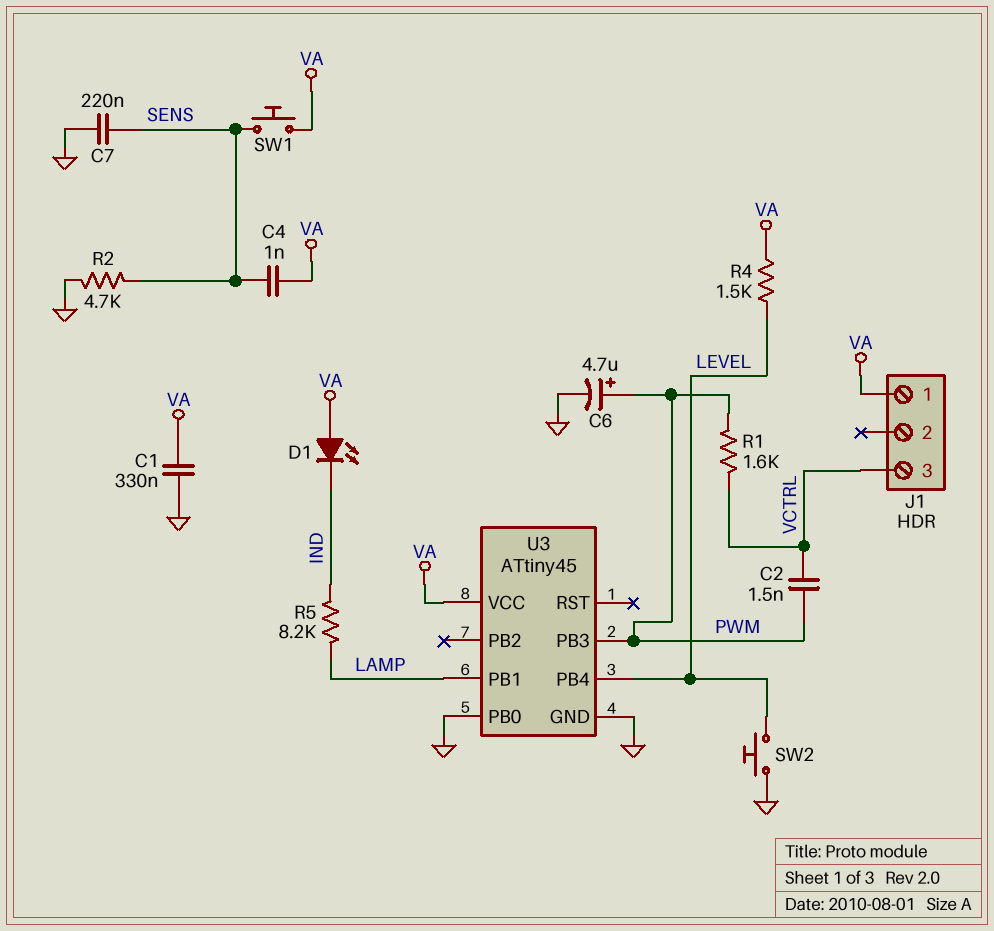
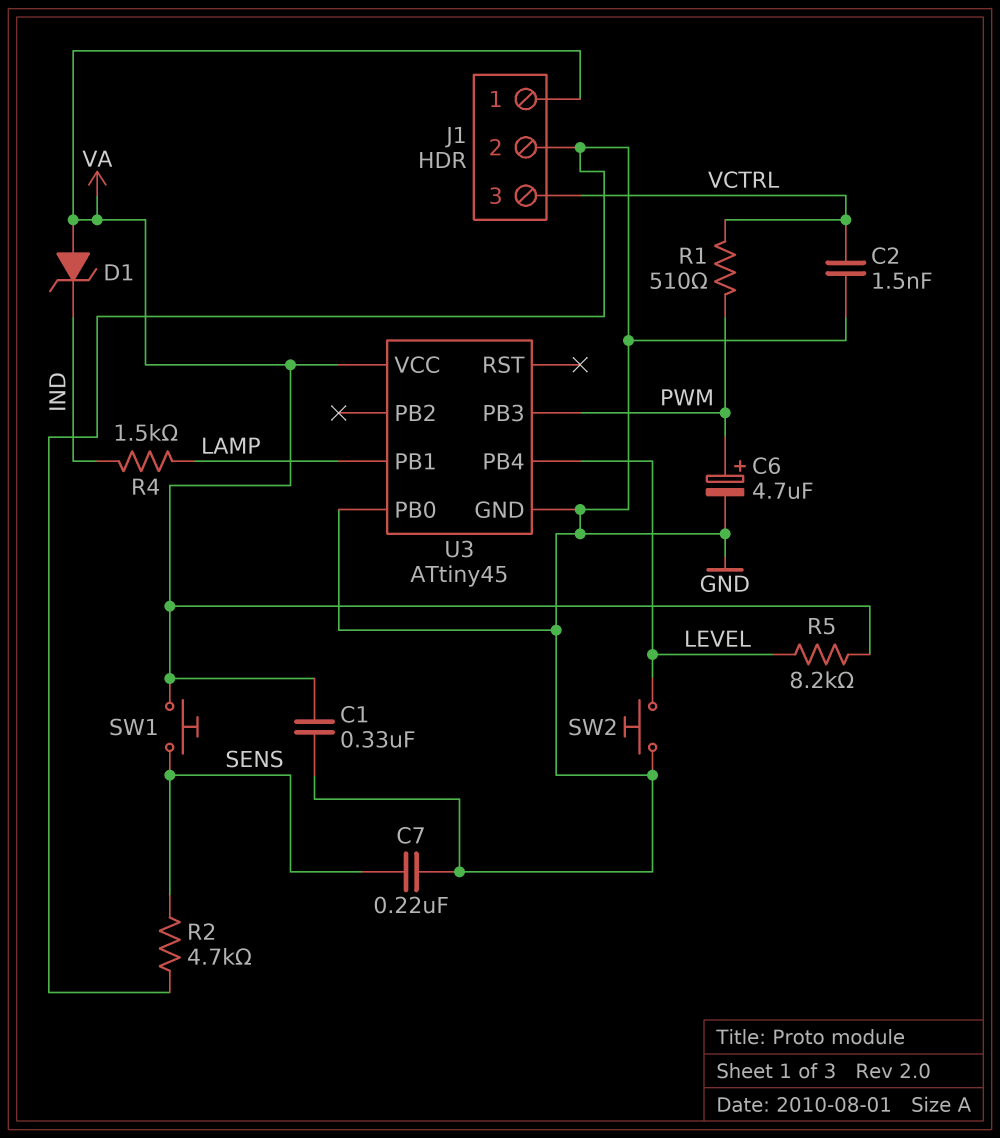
C2: 1.5nF (PWM, VCTRL) -> 1.5nF (GND, VCTRL)
C4: 1nF (SENS, VA) -> none
D1: LED (A VA, K IND) -> zener (A VA, K IND)
J1 pin 2: none -> GND
R1: 1.6k (PWM, VCTRL) -> 510 (PWM, VCTRL)
R4: 1.5k (LEVEL, VA) -> 1.5k (IND, LAMP)
R5: 8.2k (IND, LAMP) -> 8.2k (LEVEL, VA)

